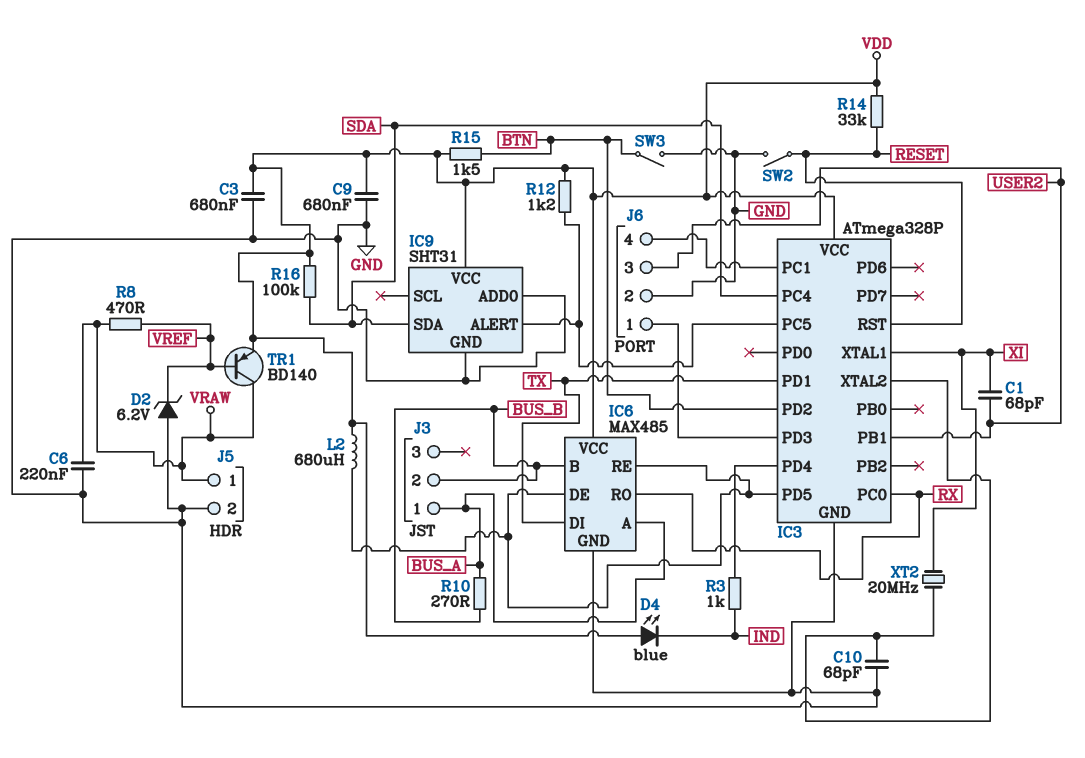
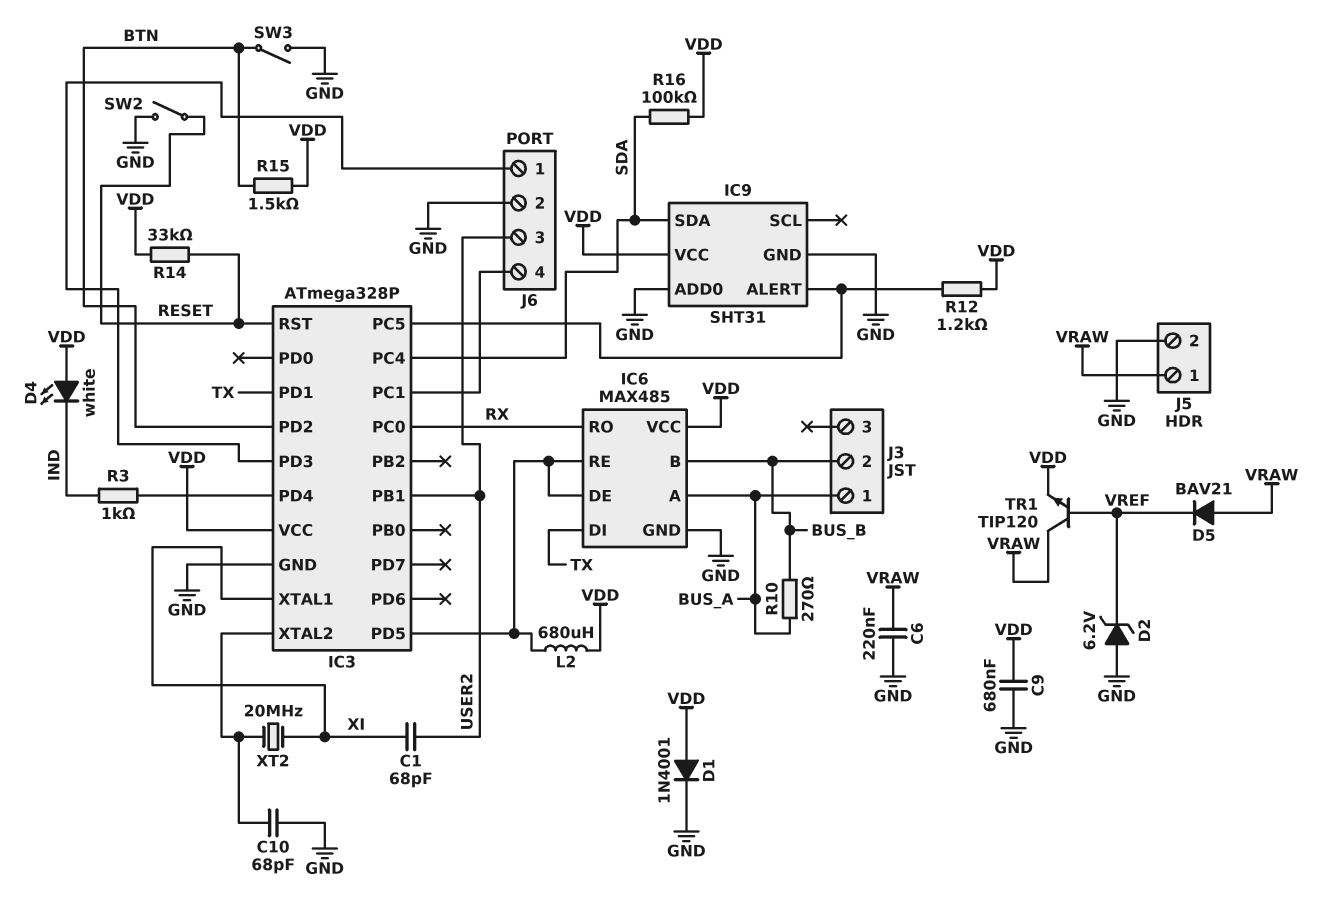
C3: 680nF (GND, VDD) -> none
D1: none -> diode 1N4001 (A VDD, K GND)
D4: LED blue (A VDD, K IND) -> LED white (A VDD, K IND)
D5: none -> diode BAV21 (A VRAW, K VREF)
R8: 470 (VRAW, VREF) -> none
TR1: PNP BD140 (B VREF, C VRAW, E VDD) -> NPN TIP120 (B VREF, C VRAW, E VDD)

